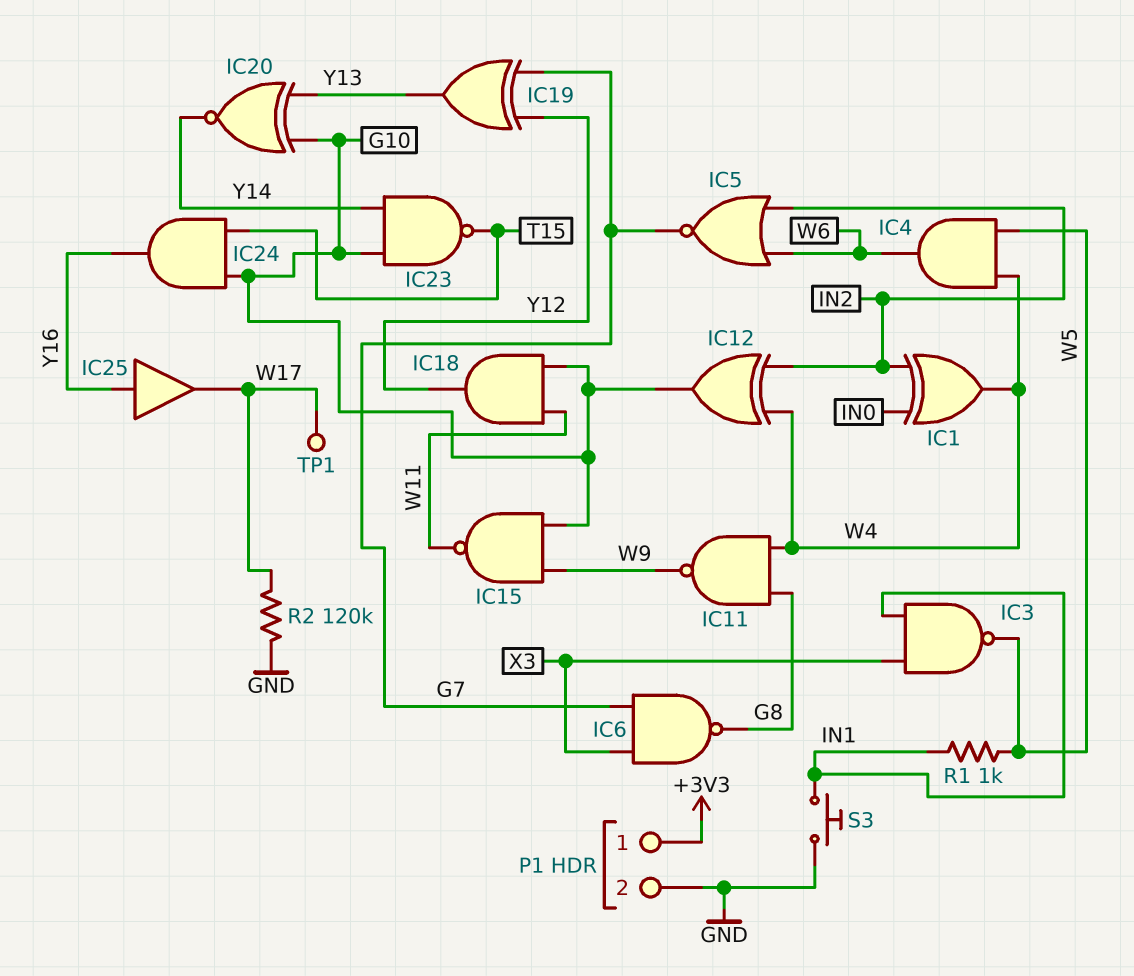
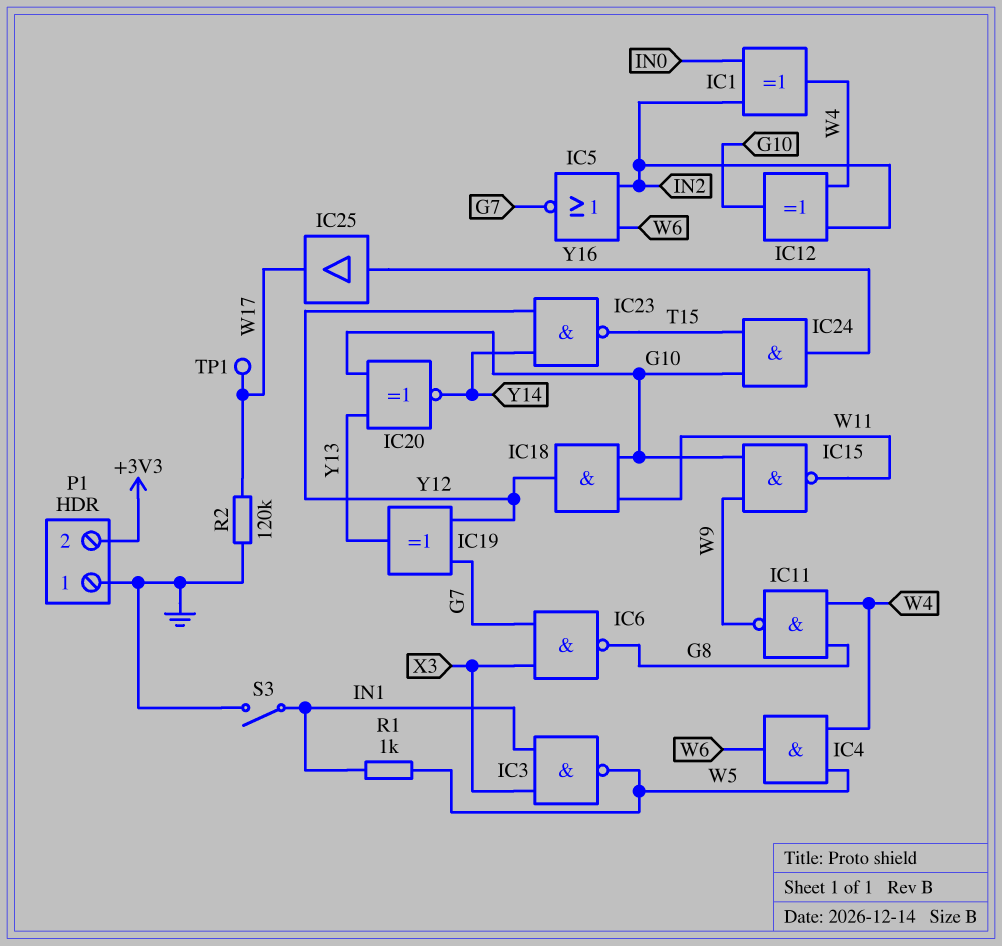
IC23: NAND (in G10, in Y14, out T15) -> NAND (in Y12, in Y14, out T15)
P1 pin 1: +3V3 -> GND
P1 pin 2: GND -> +3V3
S3: button (GND, IN1) -> switch (GND, IN1)

